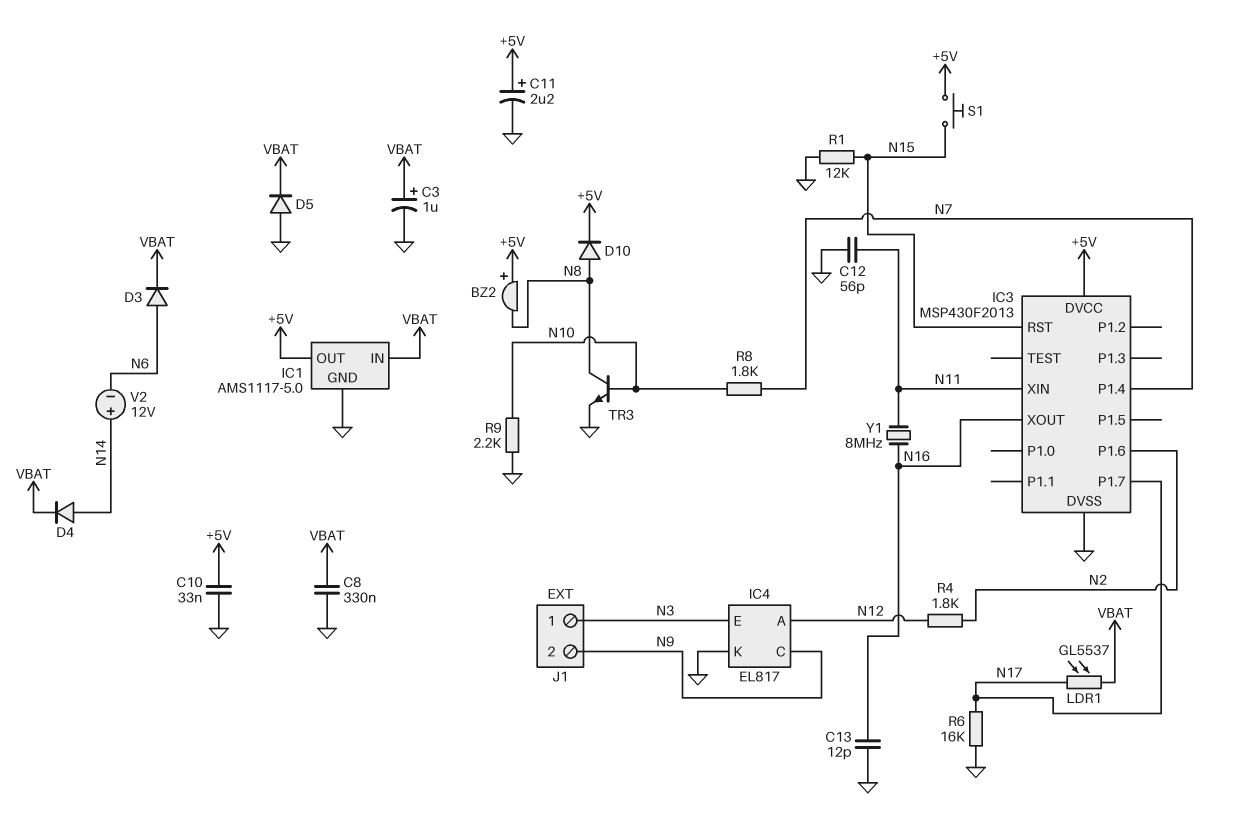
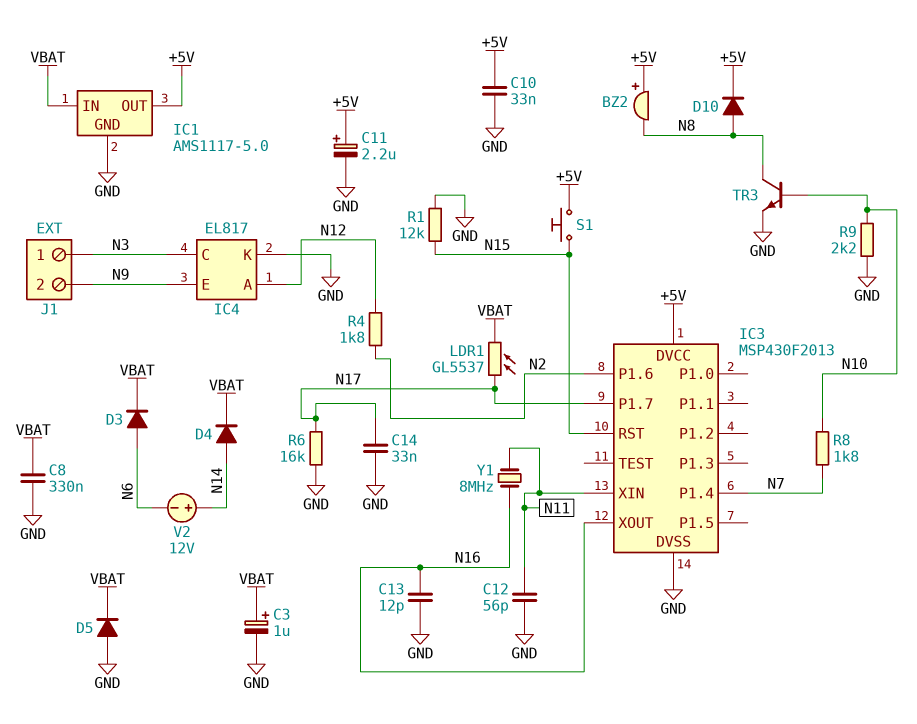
C14: none -> 33nF (GND, N17)
IC4 pin C: N9 -> N3
IC4 pin E: N3 -> N9

